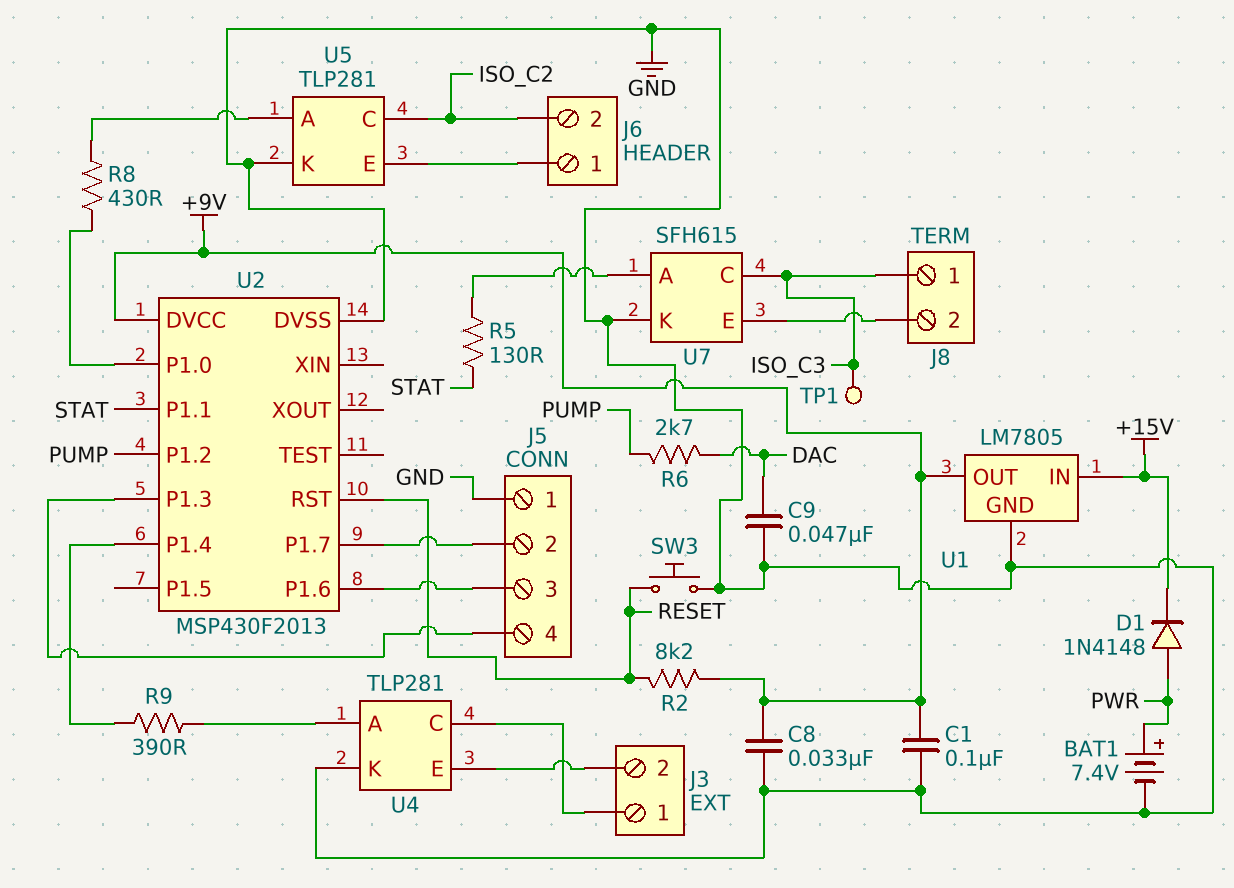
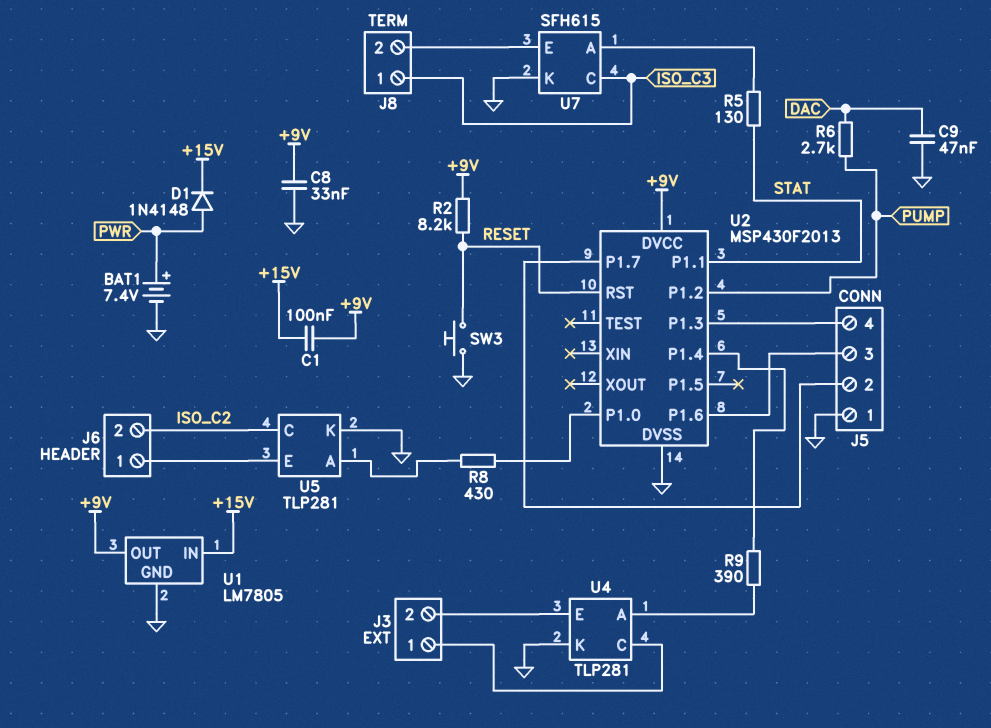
C1: 100nF (+9V, GND) -> 100nF (+9V, +15V)
TP1: test point (ISO_C3) -> none

